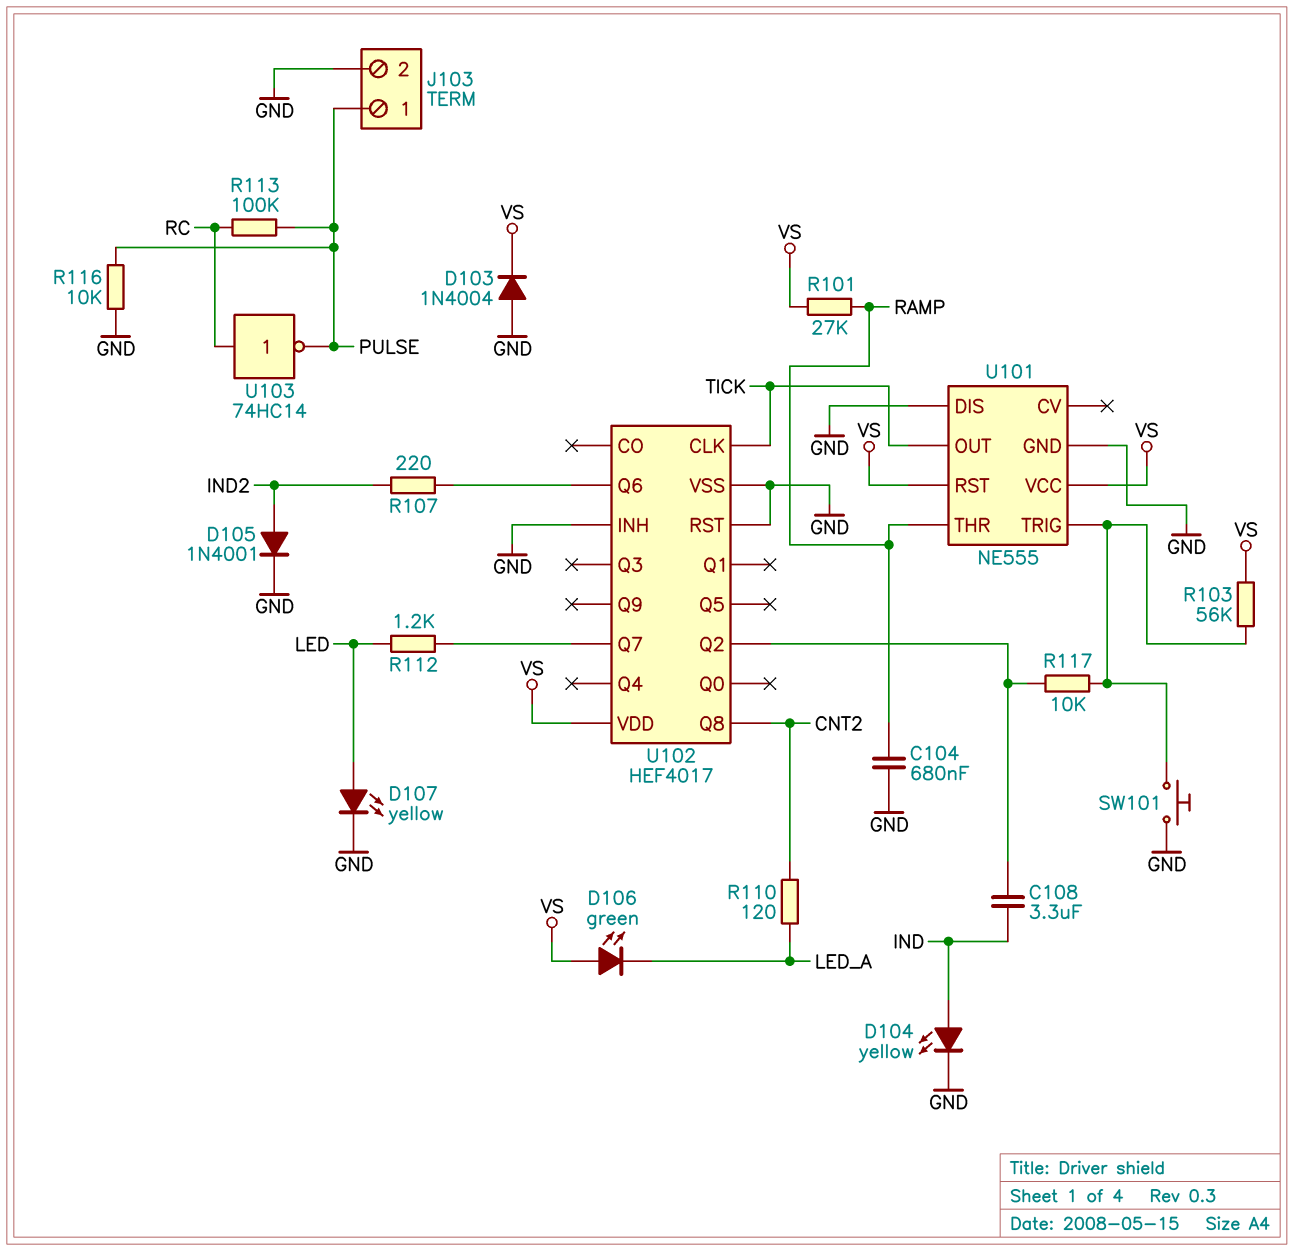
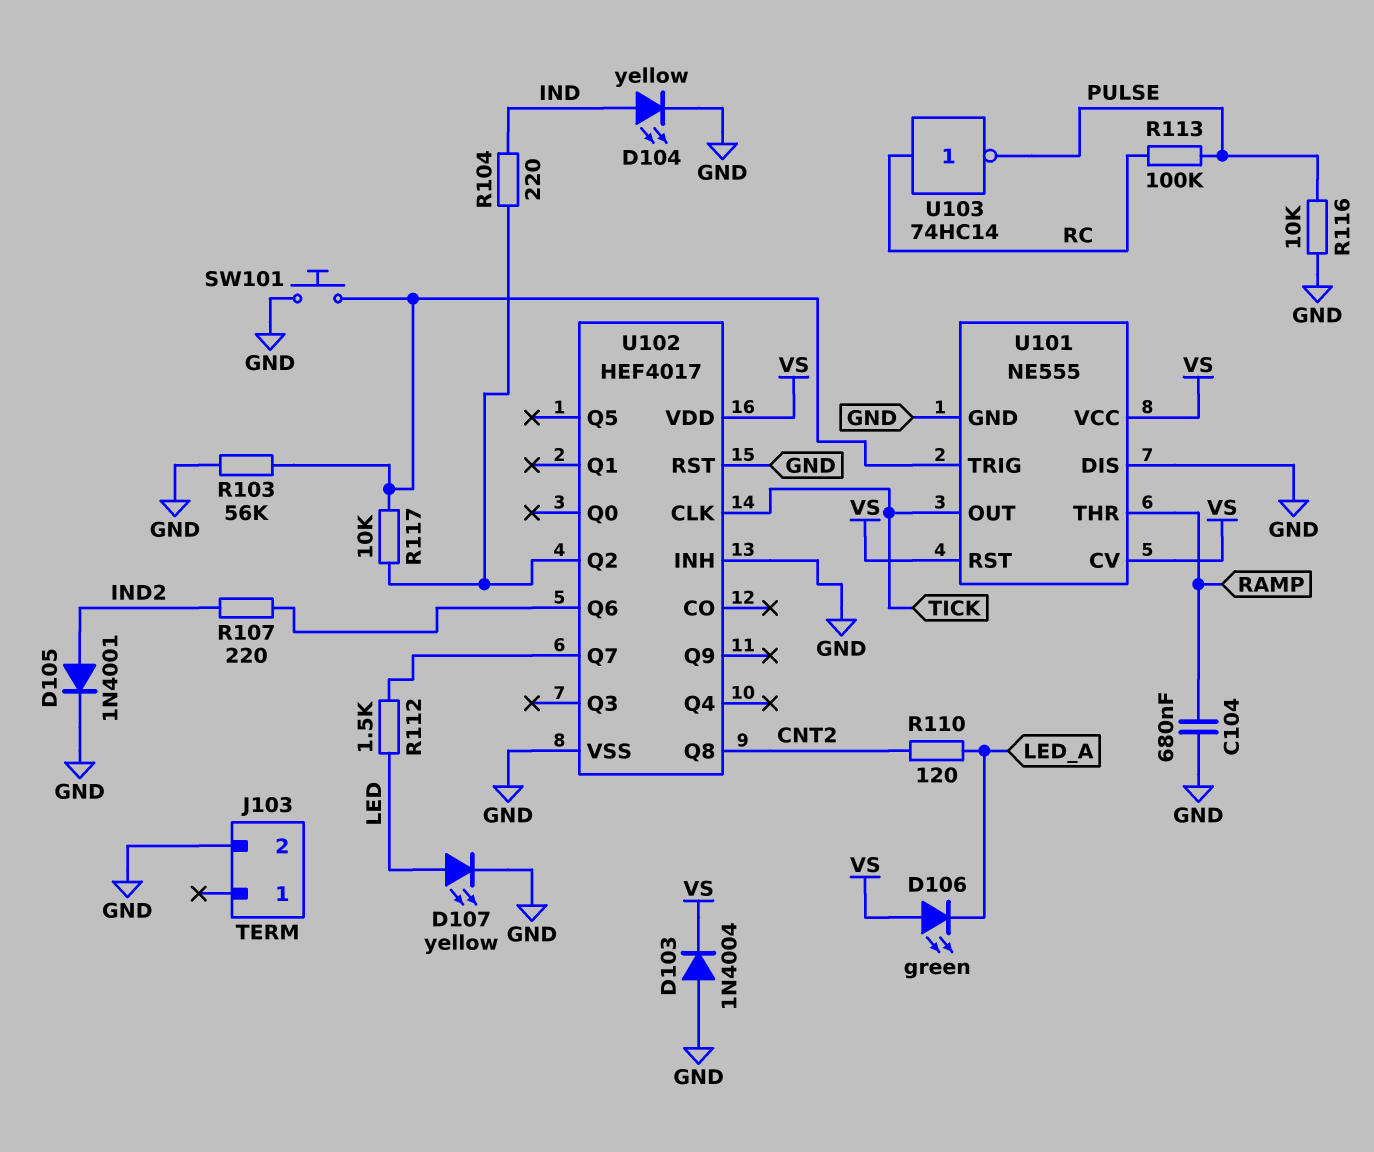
C108: 3.3uF (IND, U102/Q2) -> none
J103 pin 1: PULSE -> none
R101: 27k (RAMP, VS) -> none
R103: 56k (U101/TRIG, VS) -> 56k (GND, U101/TRIG)
R104: none -> 220 (IND, U102/Q2)
R112: 1.2k (LED, U102/Q7) -> 1.5k (LED, U102/Q7)
U101 pin CV: none -> VS

